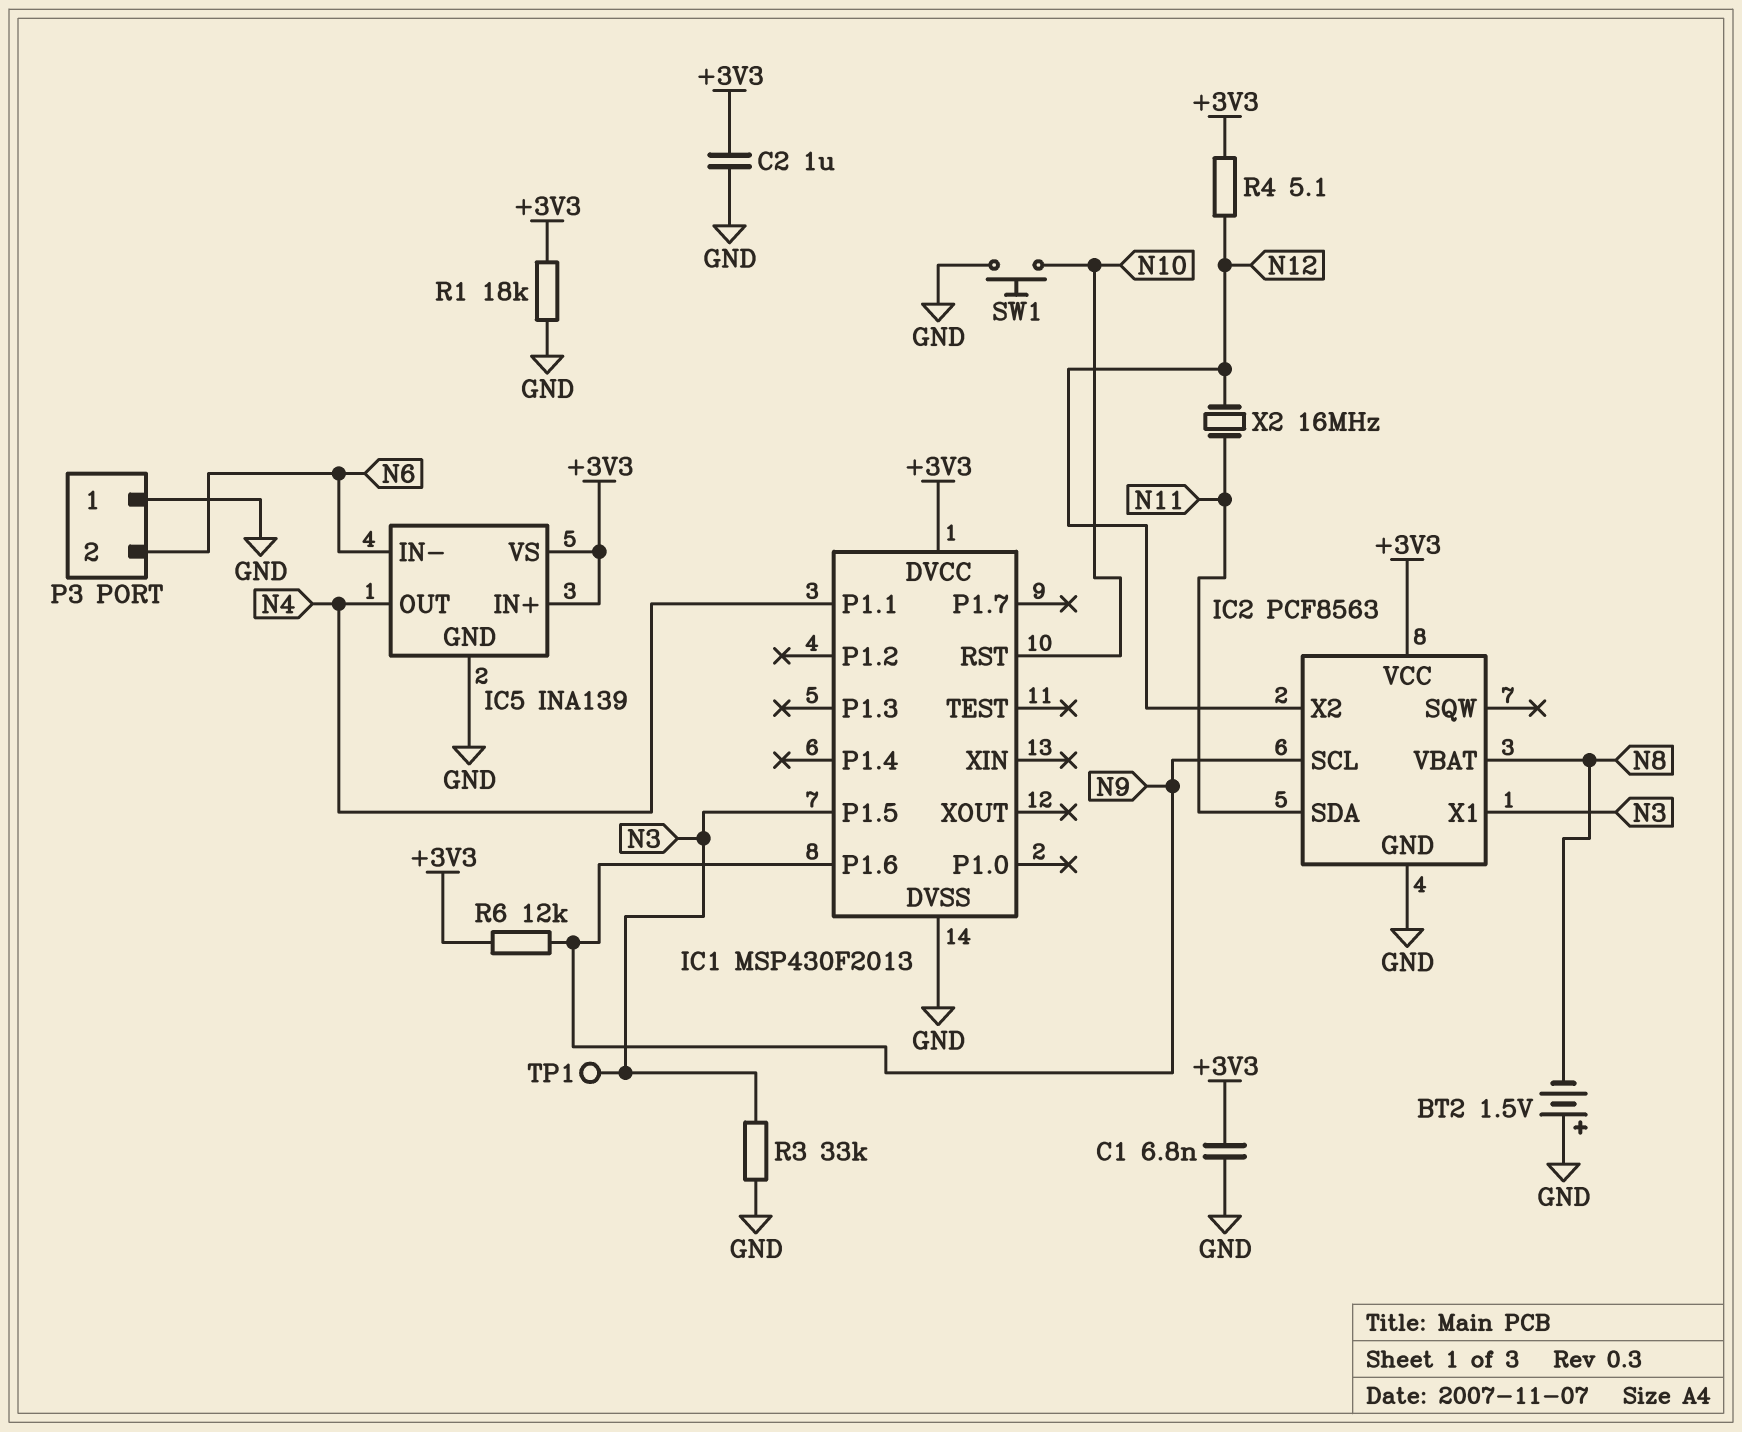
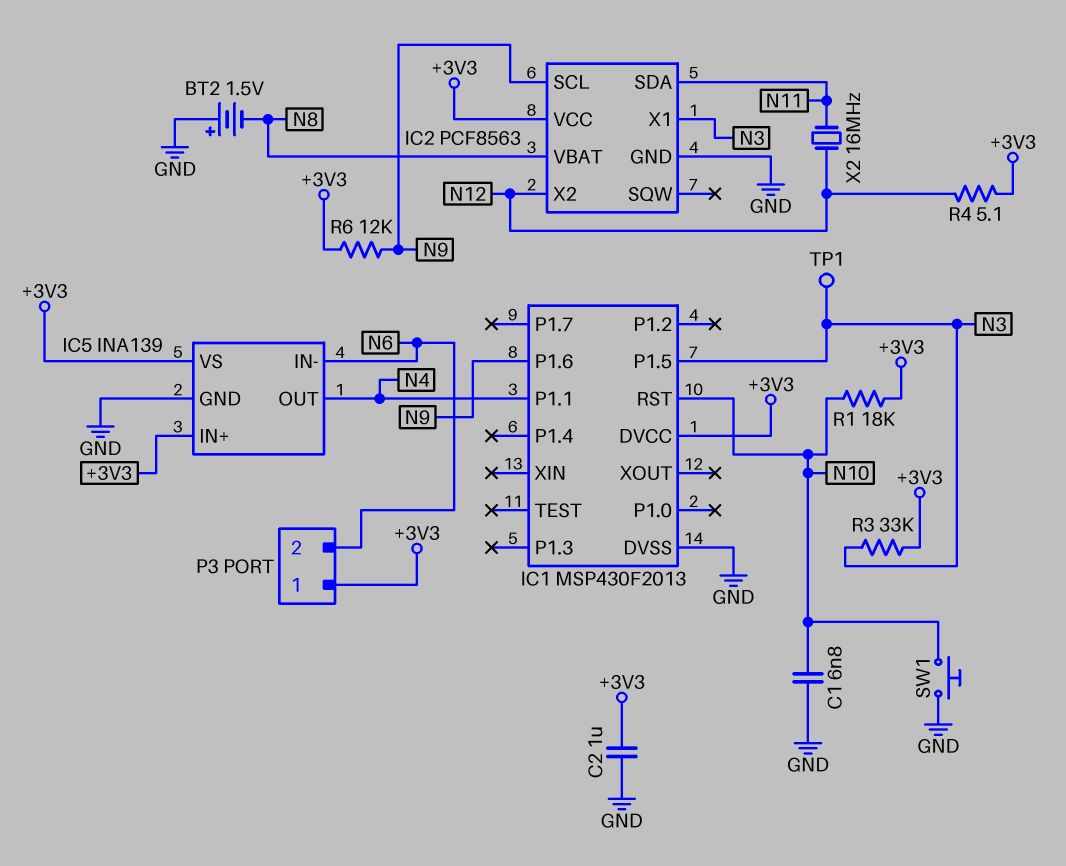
C1: 6.8nF (+3V3, GND) -> 6.8nF (GND, N10)
P3 pin 1: GND -> +3V3
R1: 18k (+3V3, GND) -> 18k (+3V3, N10)
R3: 33k (GND, N3) -> 33k (+3V3, N3)

